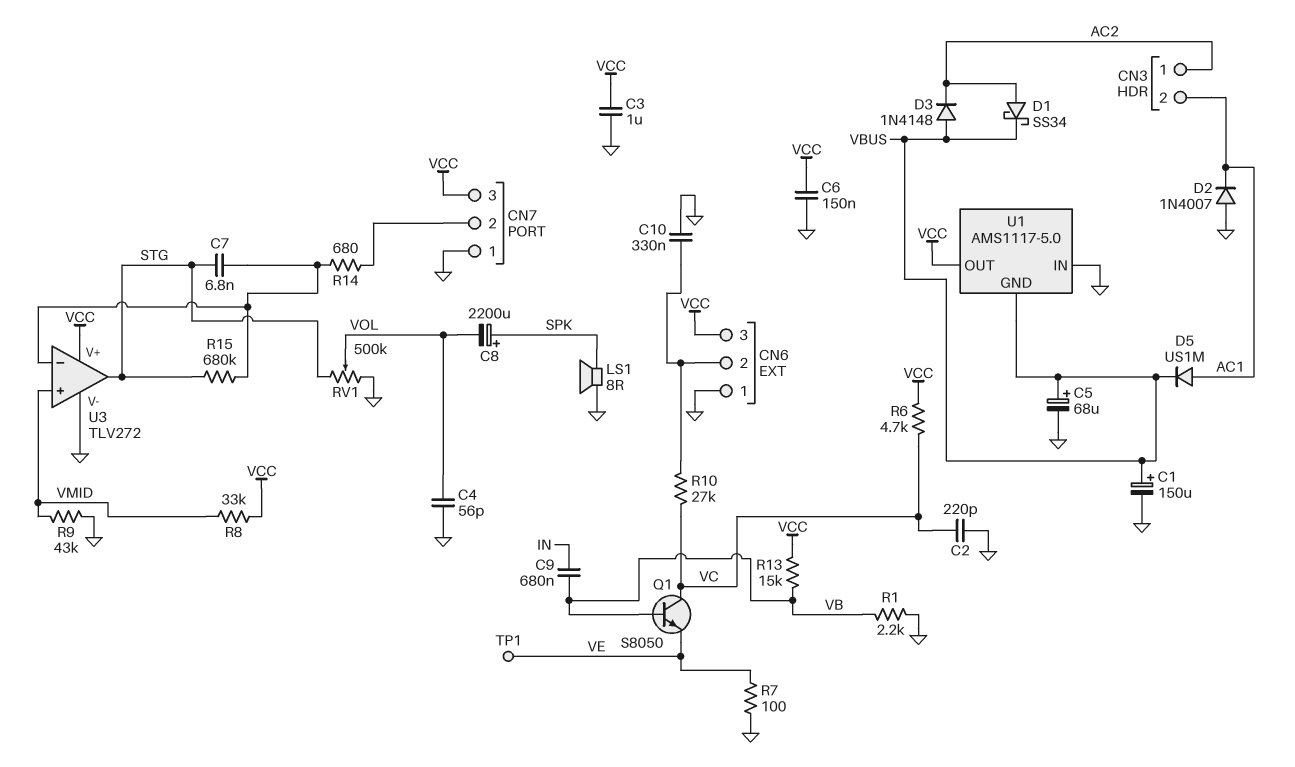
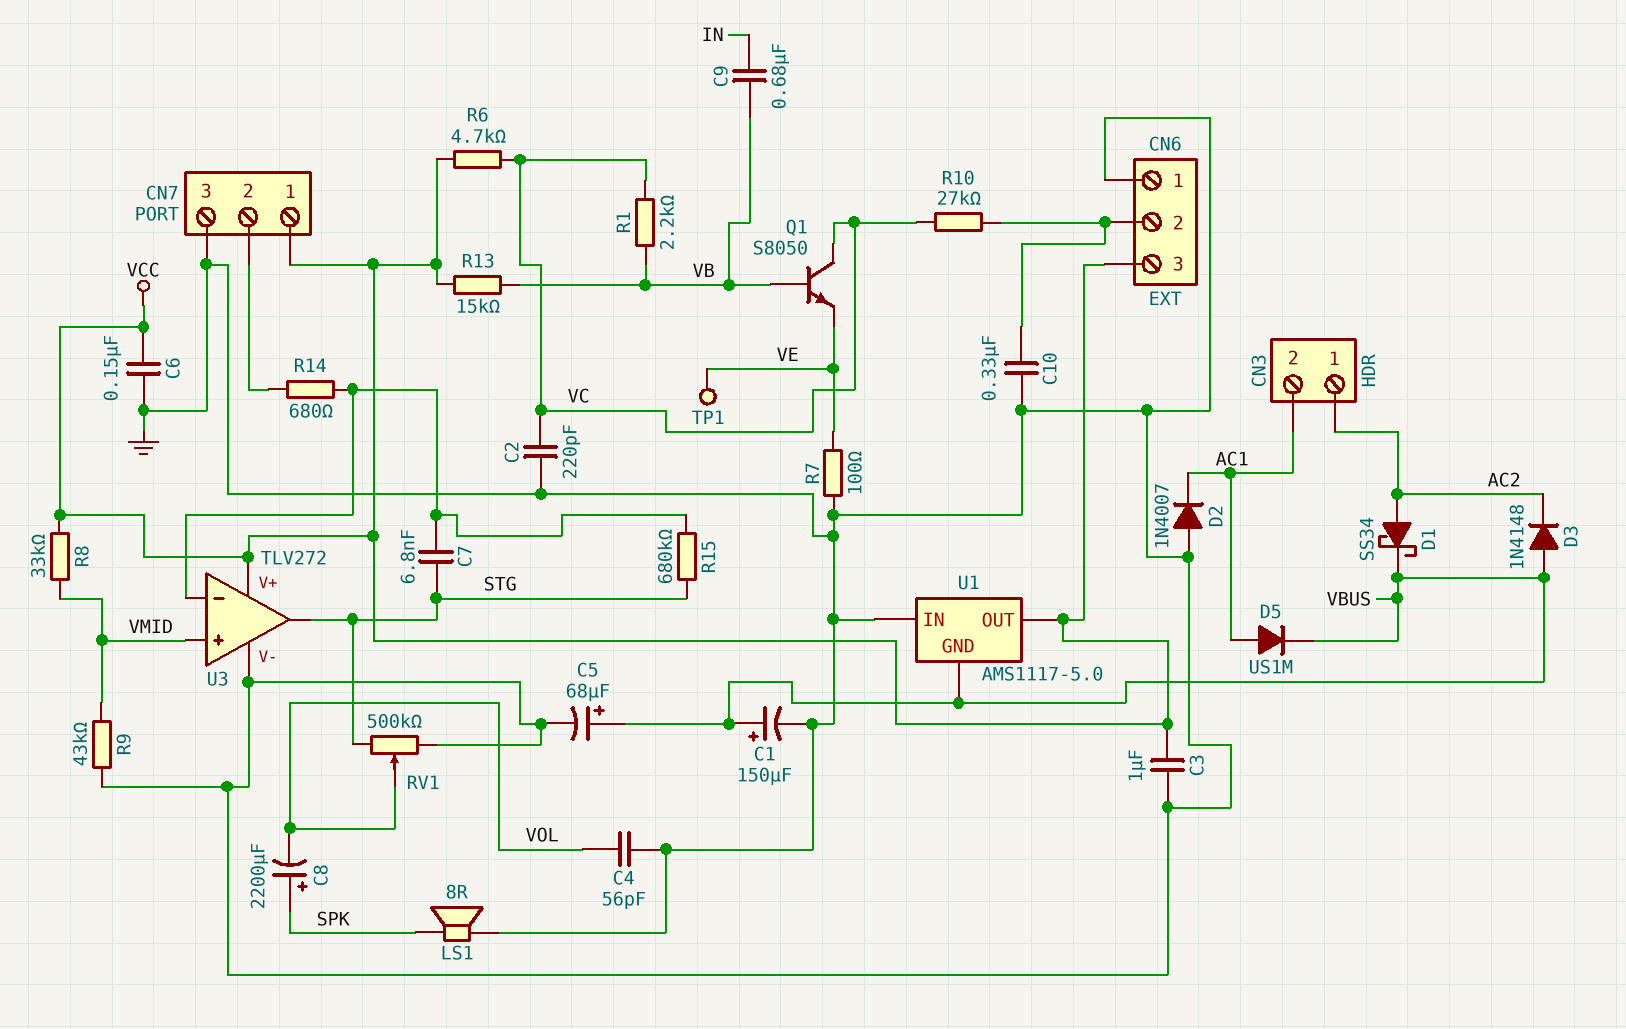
CN7 pin 1: GND -> VCC
CN7 pin 3: VCC -> GND
R1: 2.2k (GND, VB) -> 2.2k (VB, VC)

